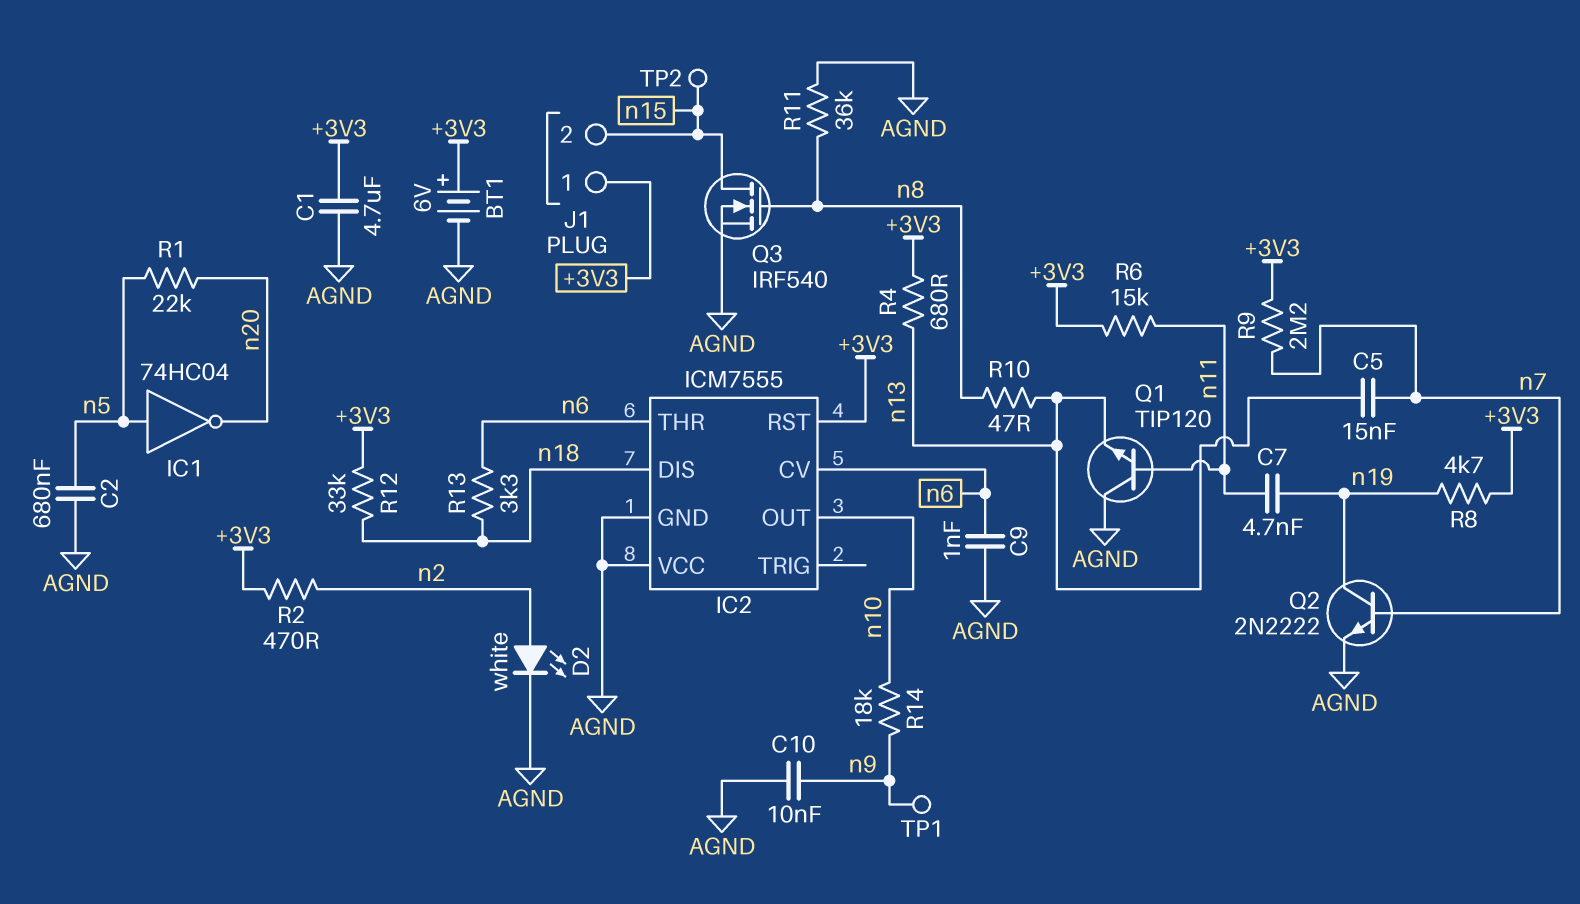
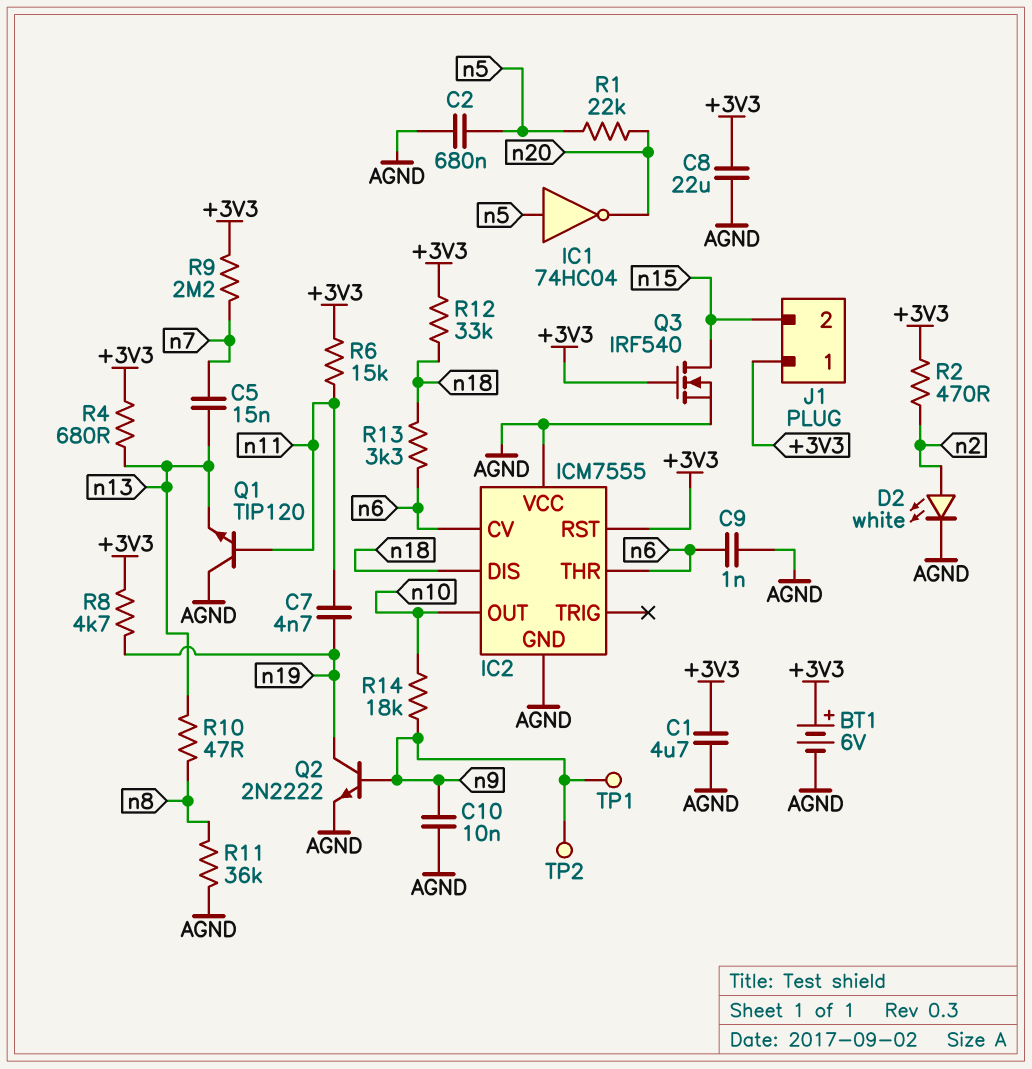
C8: none -> 22uF (+3V3, AGND)
Q2: NPN 2N2222 (B n7, C n19, E AGND) -> NPN 2N2222 (B n9, C n19, E AGND)
Q3: NMOS IRF540 (G n8, D n15, S AGND) -> NMOS IRF540 (G +3V3, D n15, S AGND)
TP2: test point (n15) -> test point (n9)

